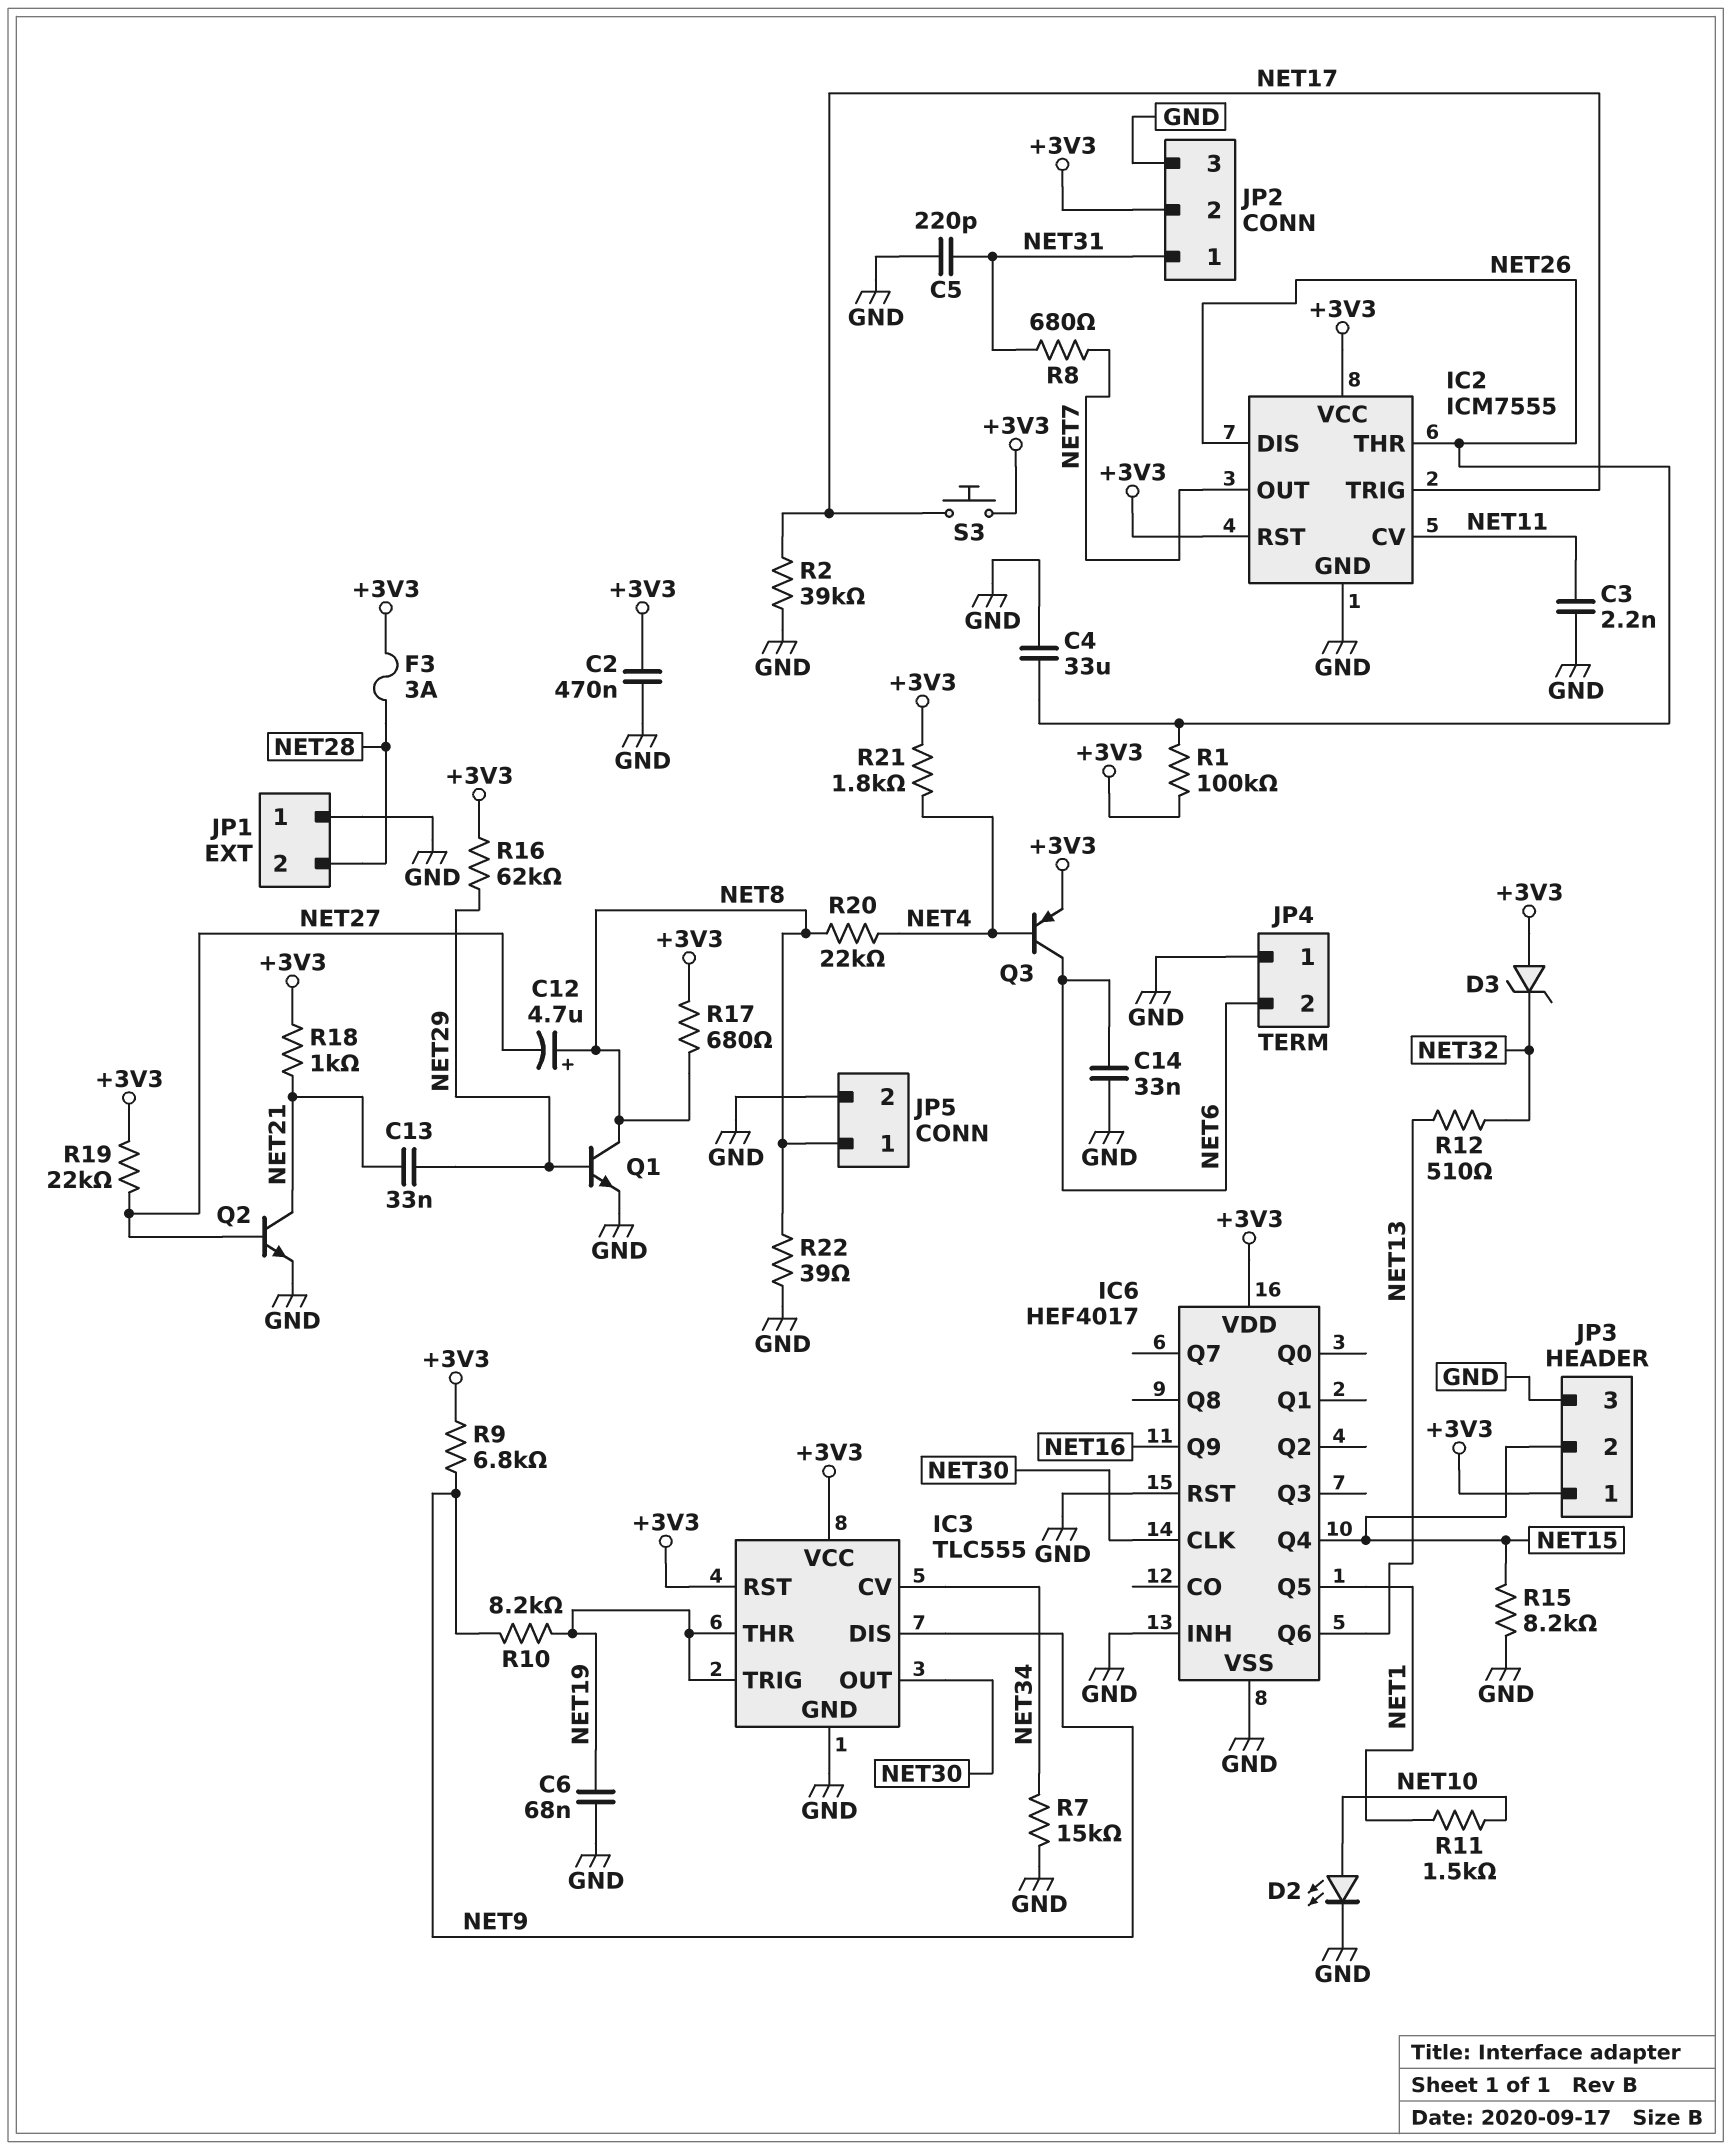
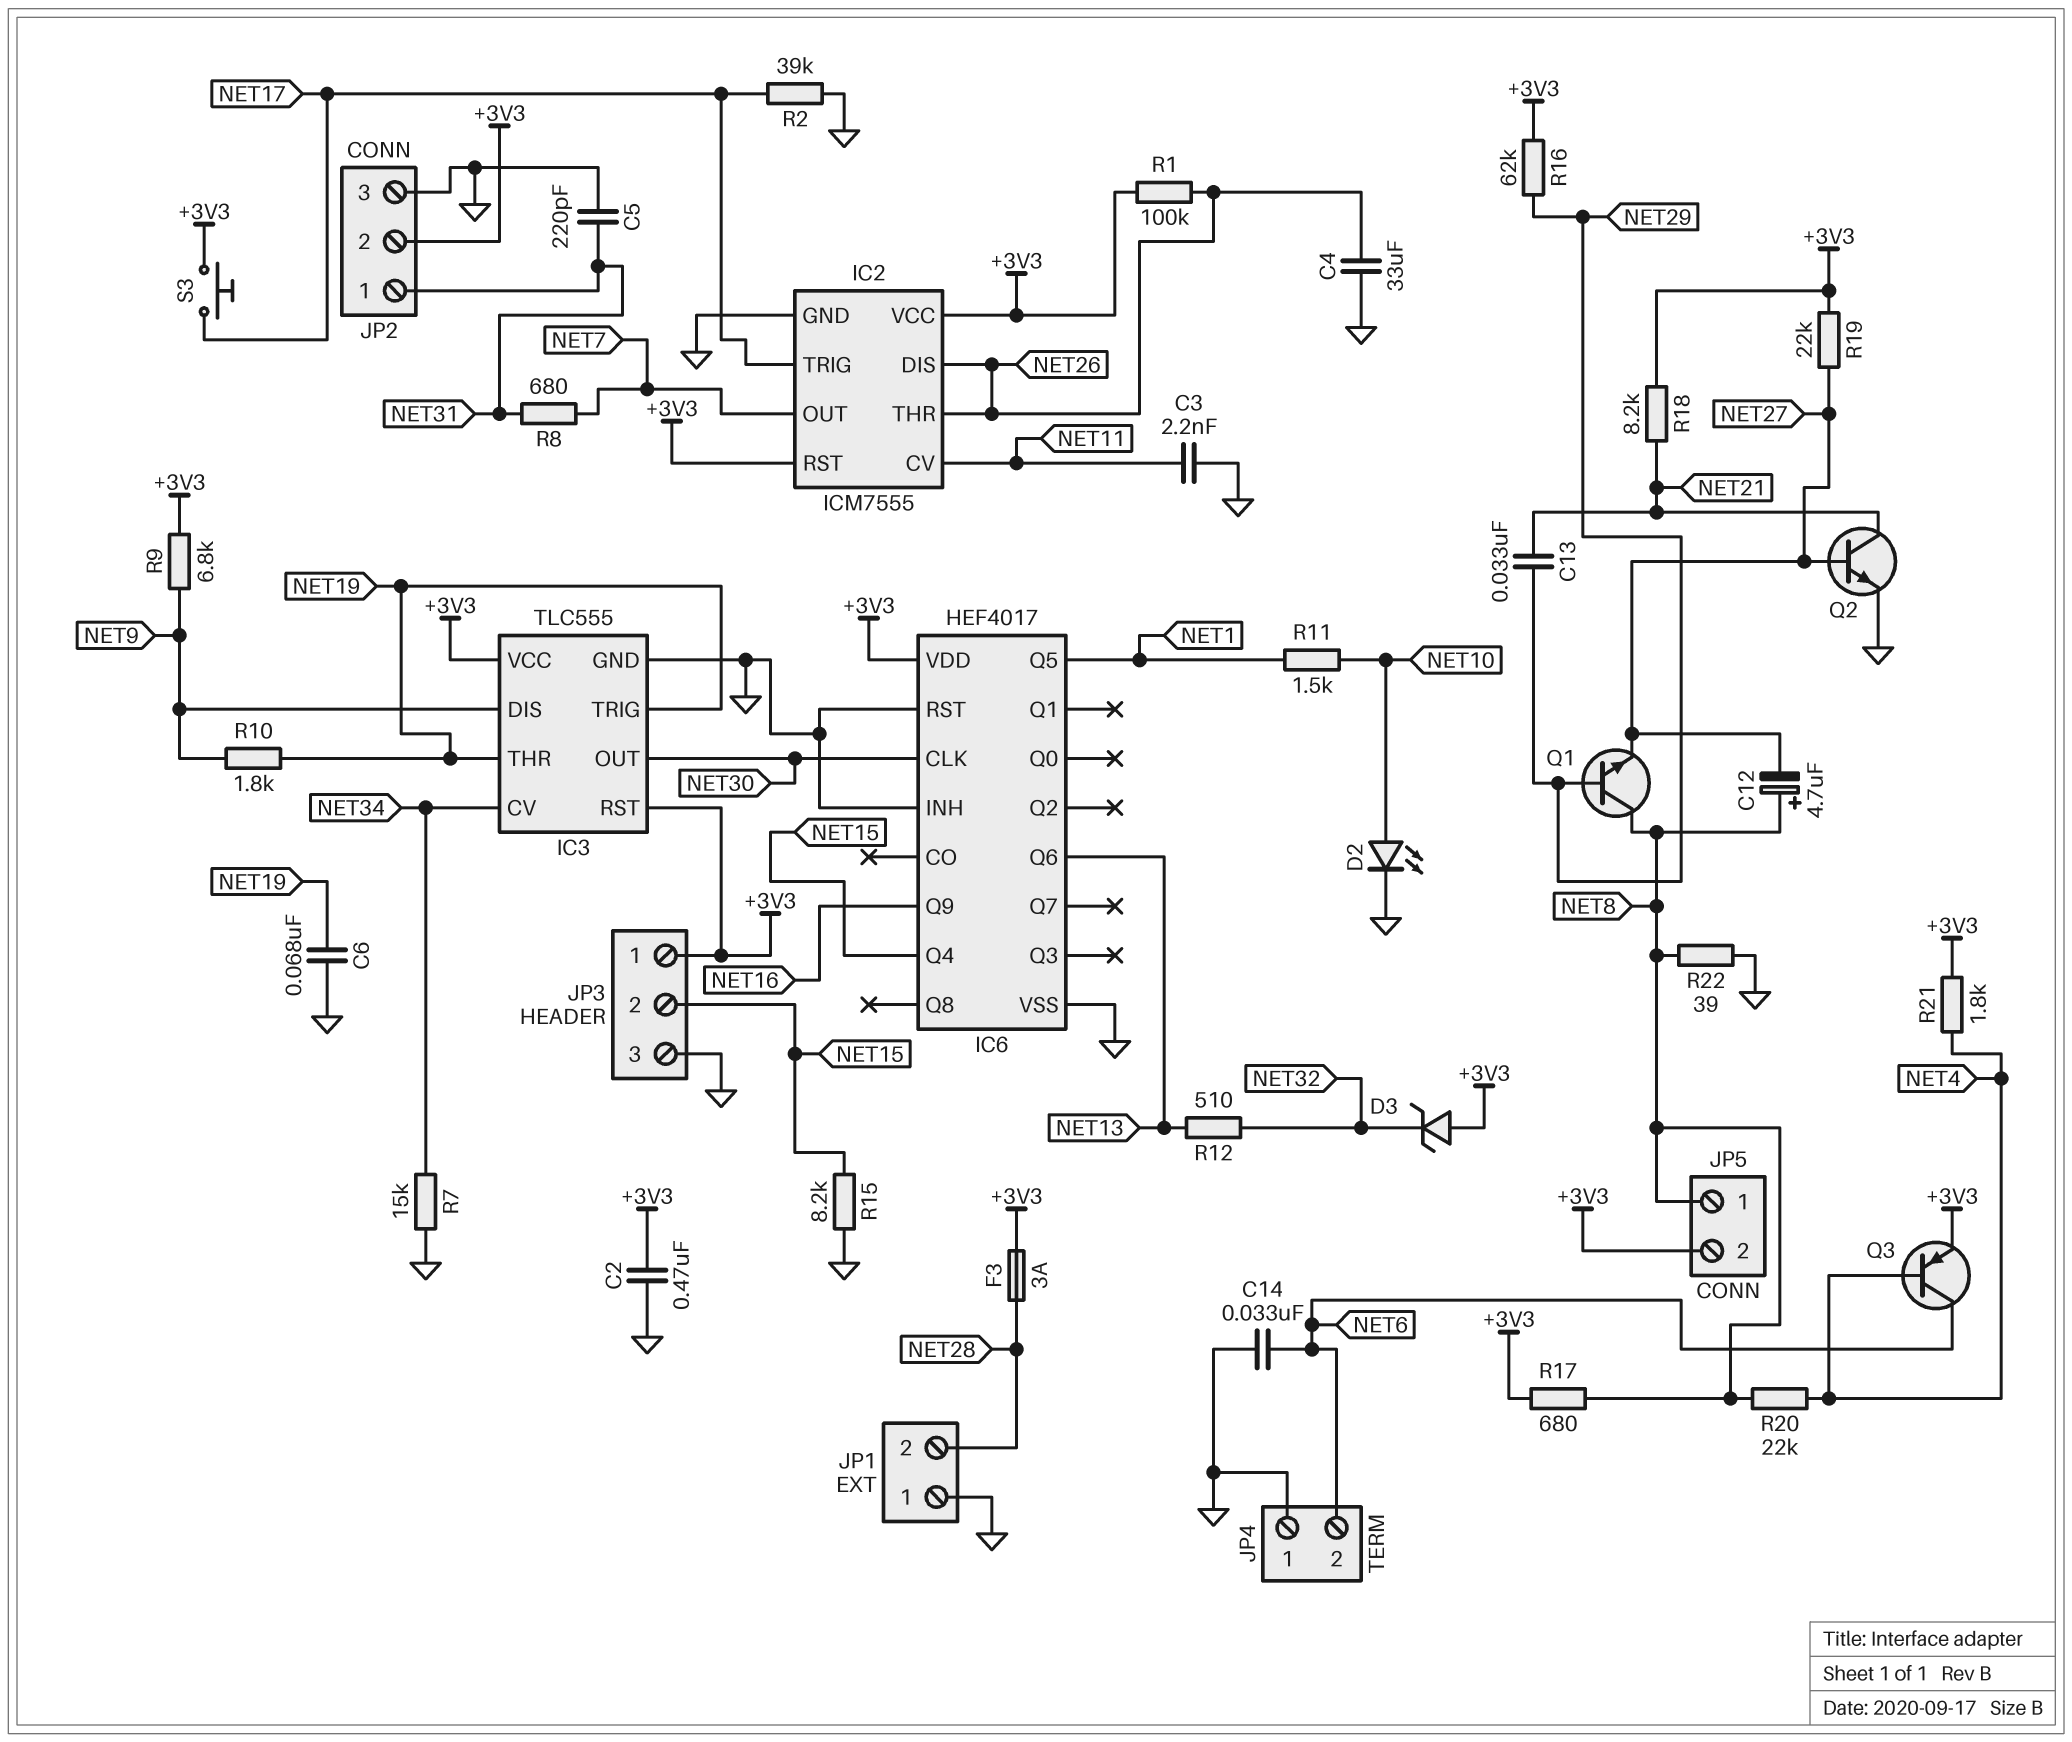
JP5 pin 2: GND -> +3V3
Q1: NPN (B NET29, C NET8, E GND) -> NPN (B NET29, C NET8, E NET27)
R10: 8.2k (NET9, NET19) -> 1.8k (NET9, NET19)
R18: 1k (+3V3, NET21) -> 8.2k (+3V3, NET21)

